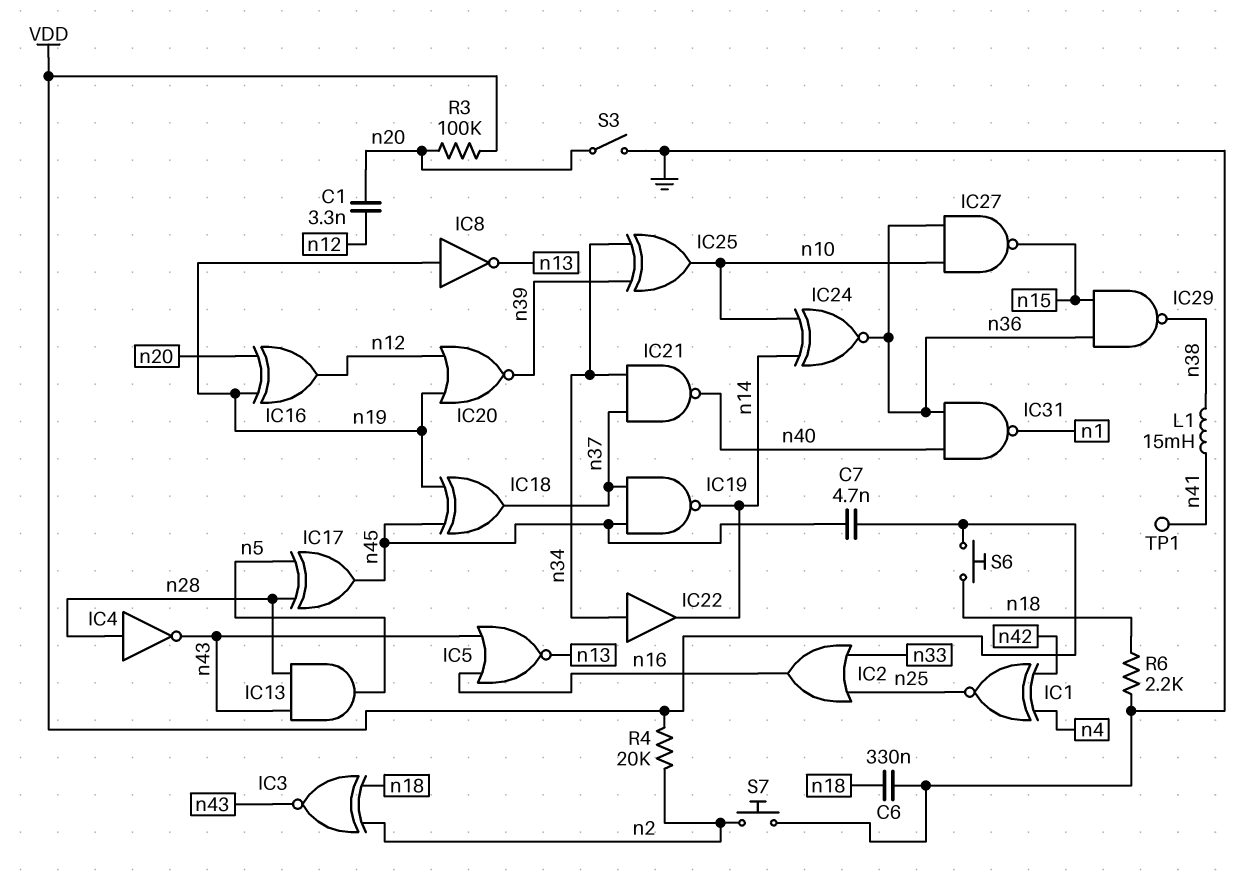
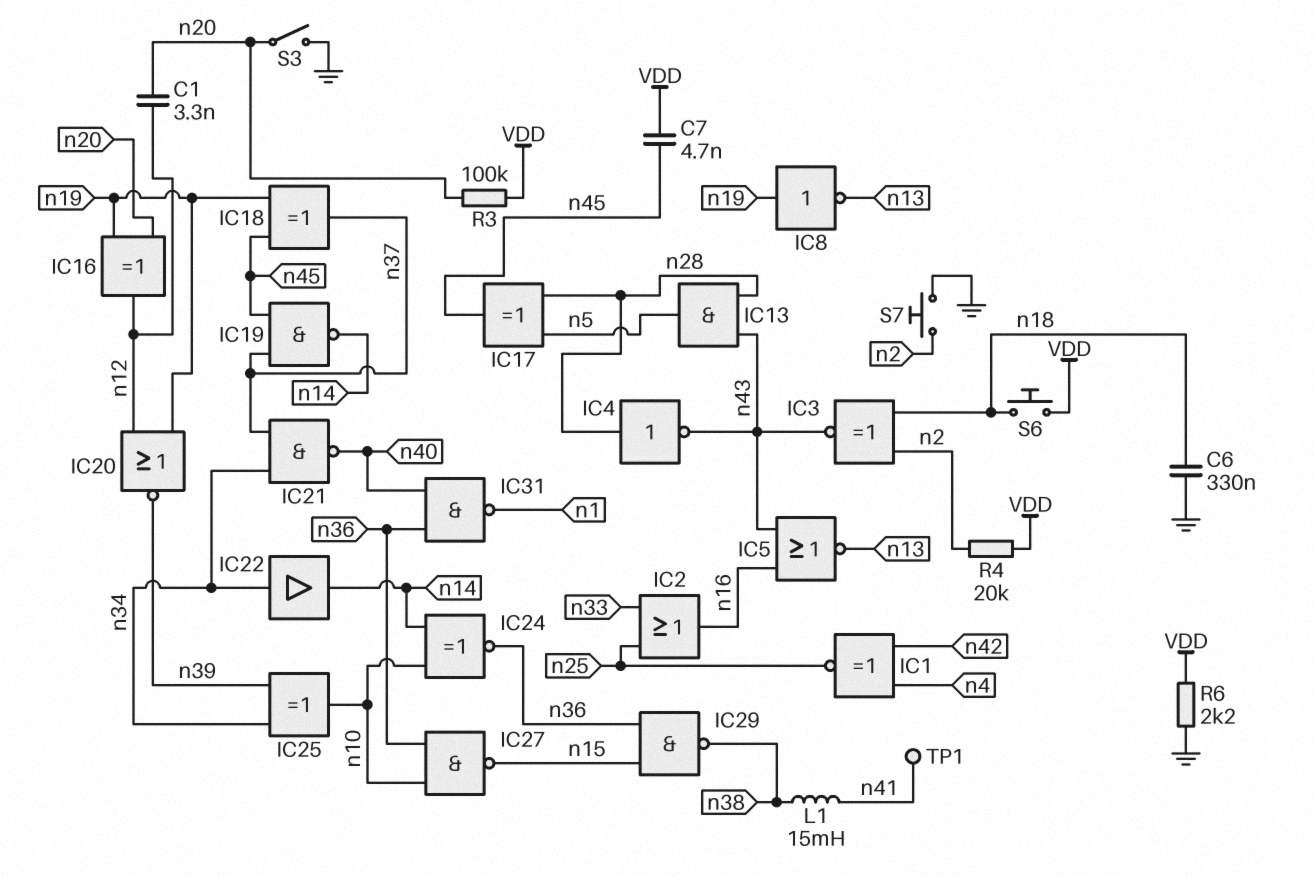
R6: 2.2k (GND, n18) -> 2.2k (GND, VDD)

